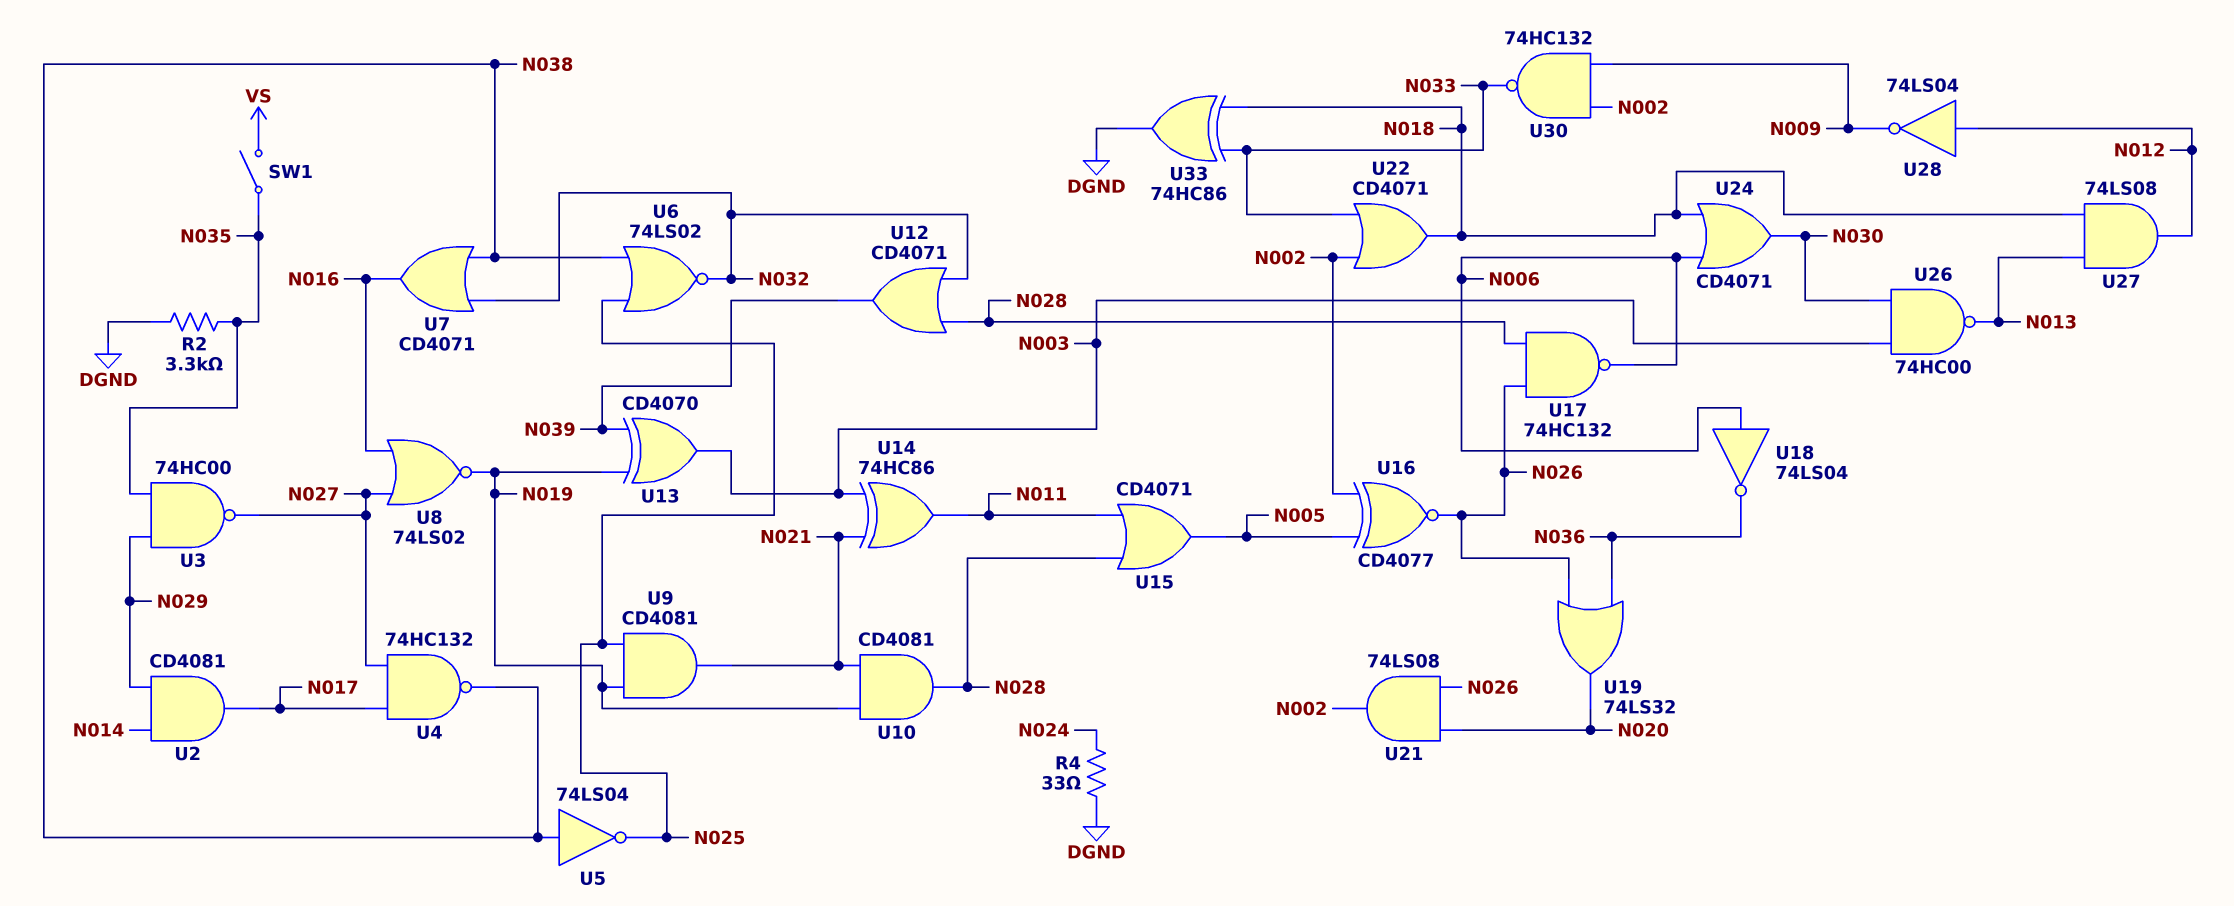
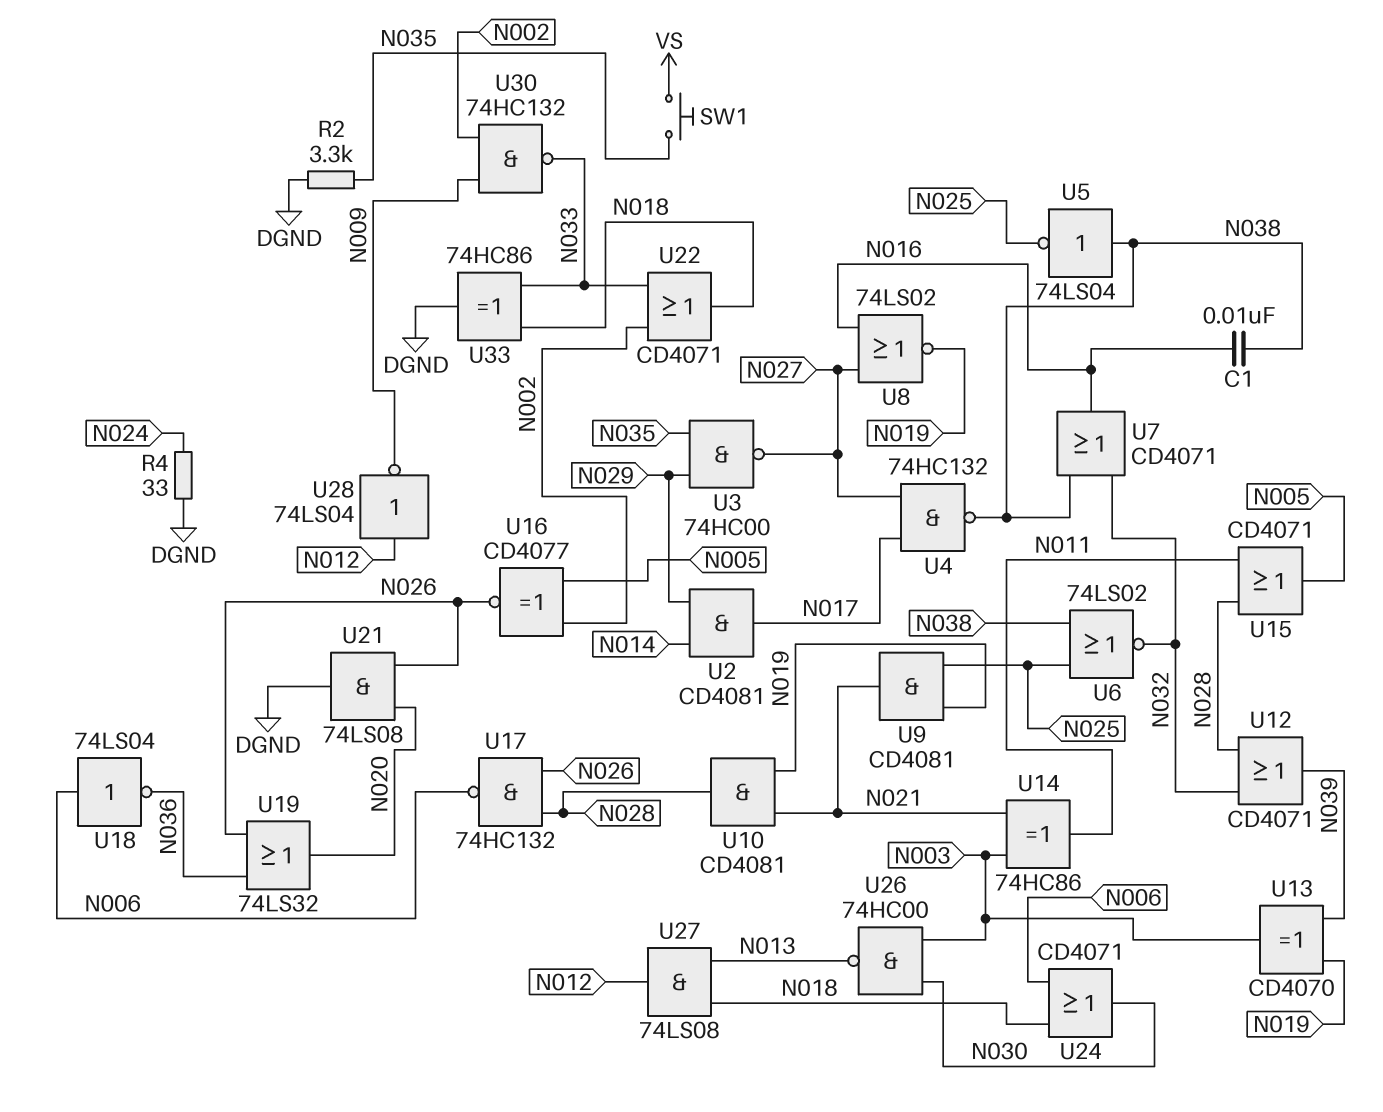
C1: none -> 10nF (N016, N038)
SW1: switch (N035, VS) -> button (N035, VS)
U21: AND 74LS08 (in N020, in N026, out N002) -> AND 74LS08 (in N020, in N026, out DGND)

